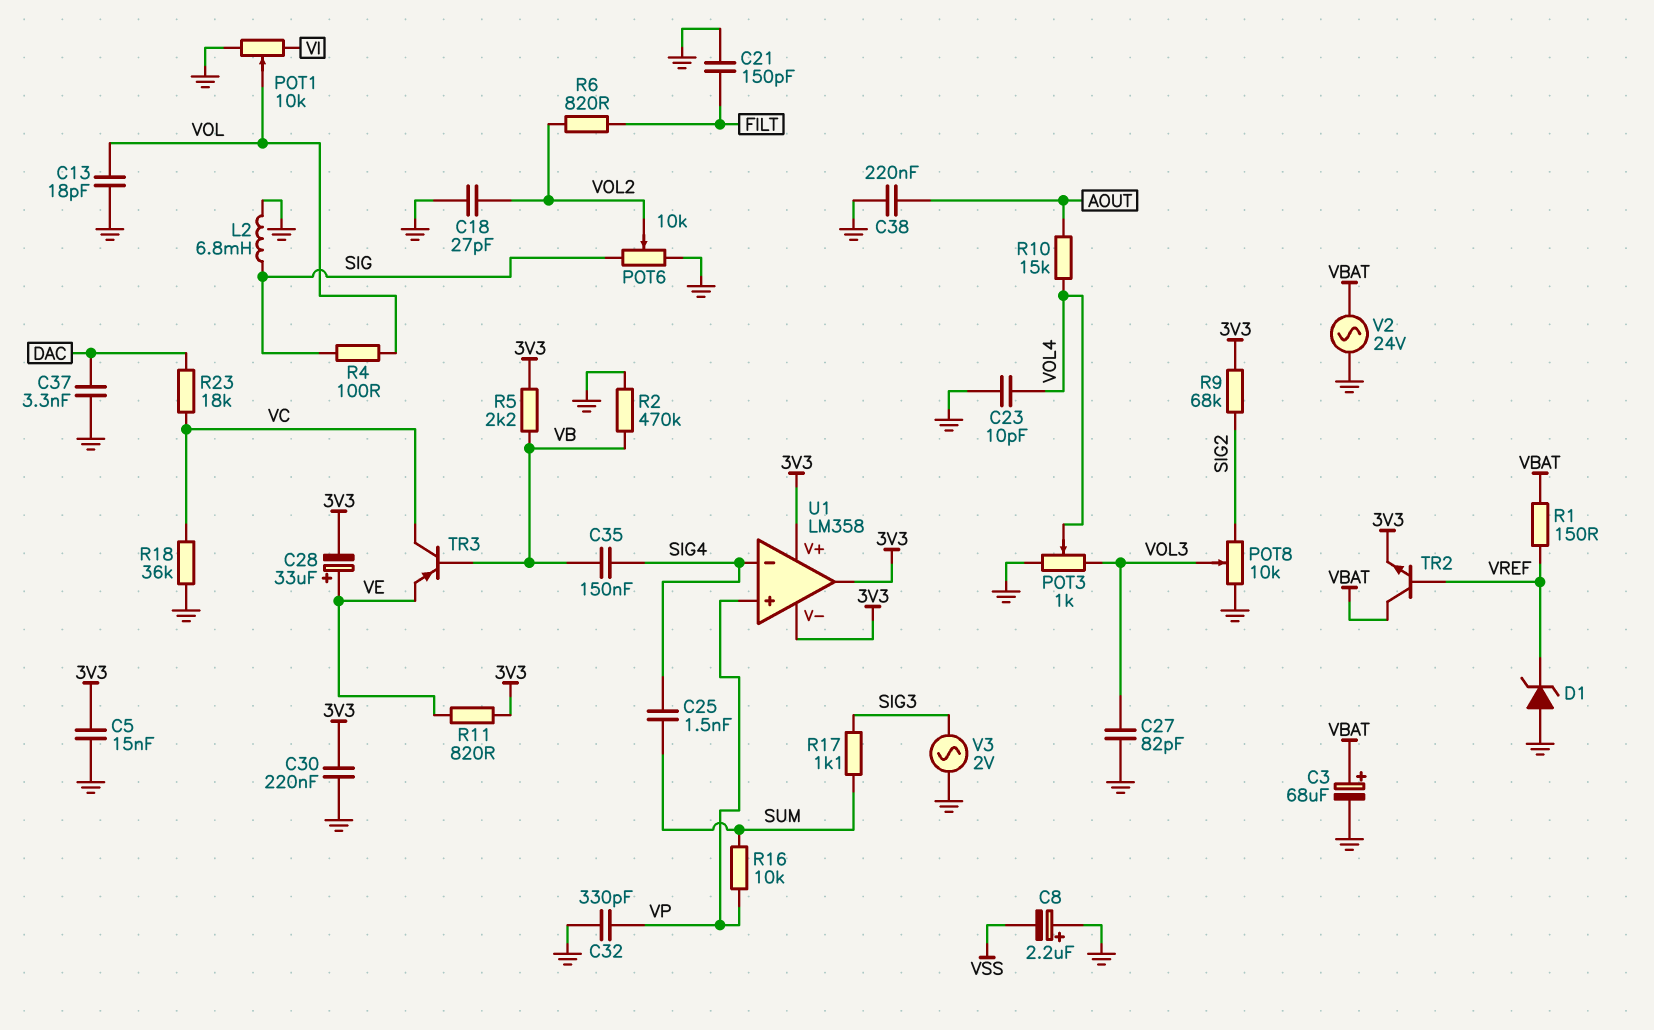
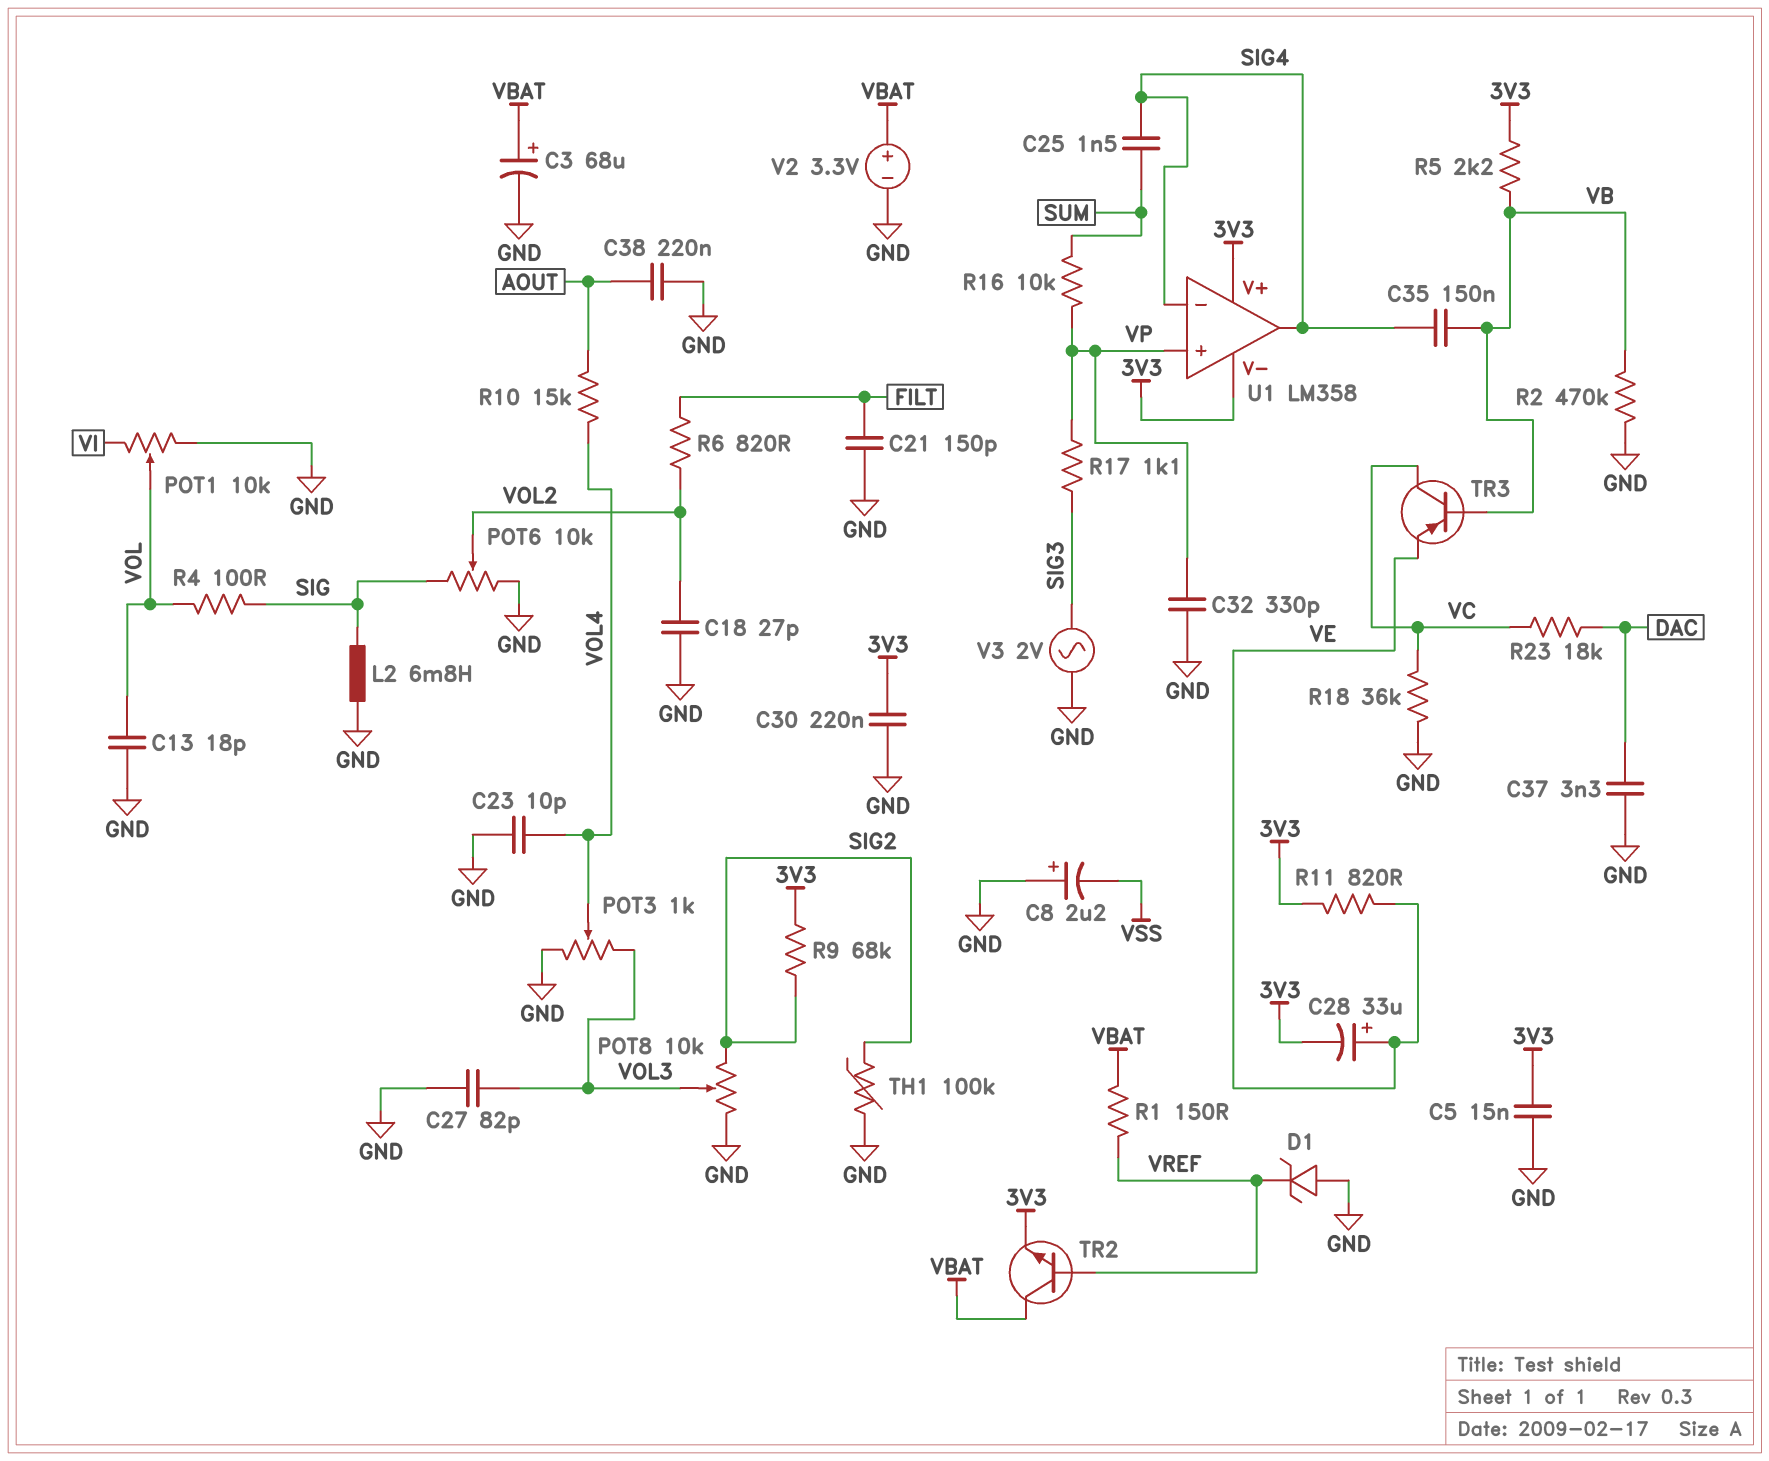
R17: 1.1k (SIG3, SUM) -> 1.1k (SIG3, VP)
TH1: none -> 100k (GND, SIG2)
U1 pin out: 3V3 -> SIG4
V2: AC 24V (GND, VBAT) -> 3.3V (plus VBAT, minus GND)

